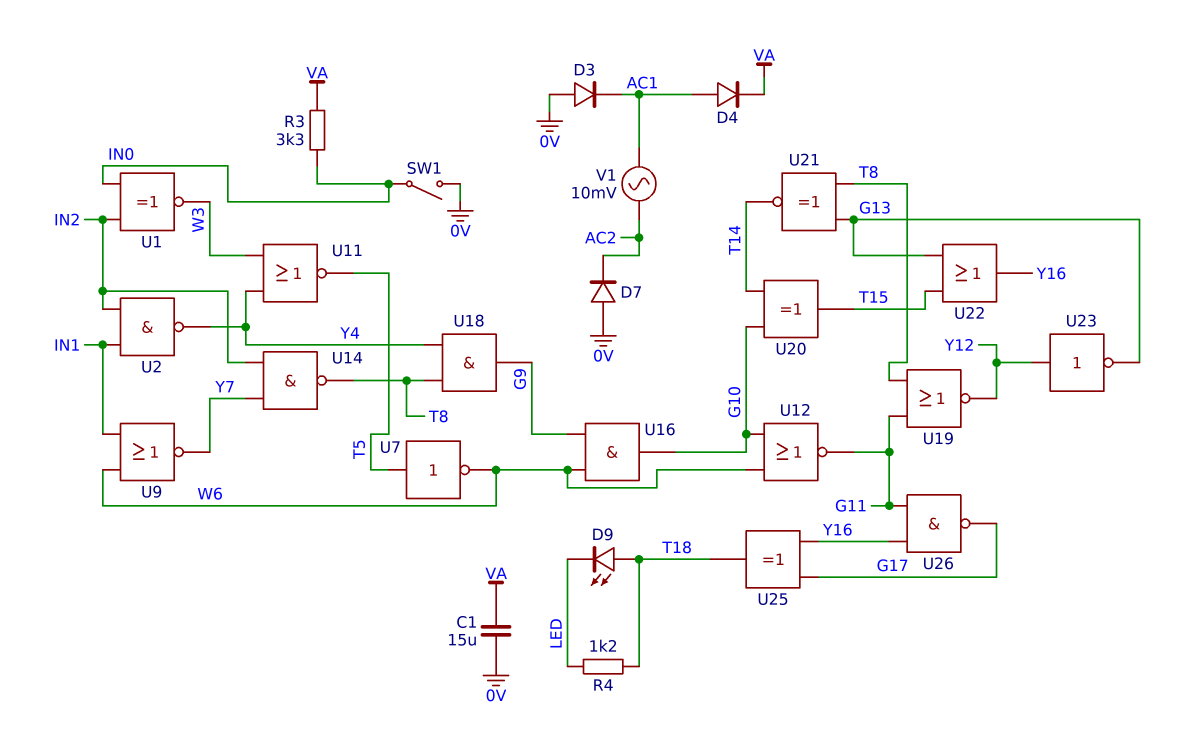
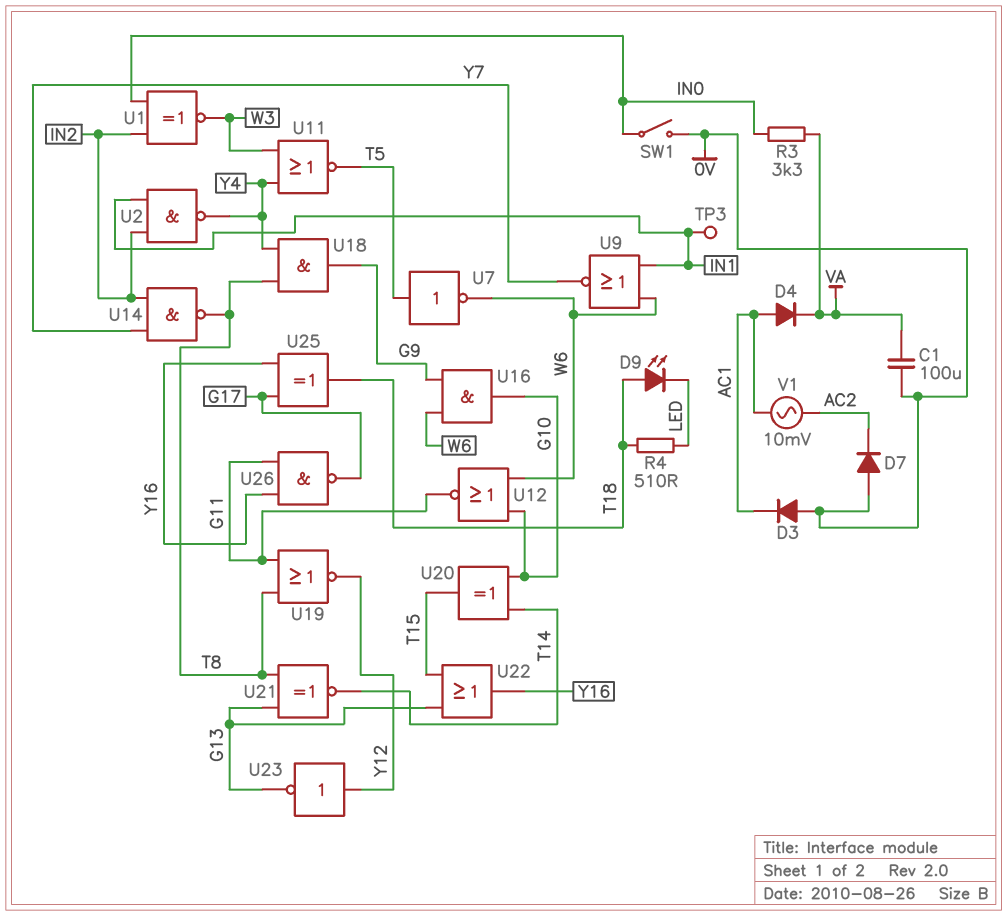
C1: 15uF (0V, VA) -> 100uF (0V, VA)
R4: 1.2k (LED, T18) -> 510 (LED, T18)
TP3: none -> test point (IN1)

